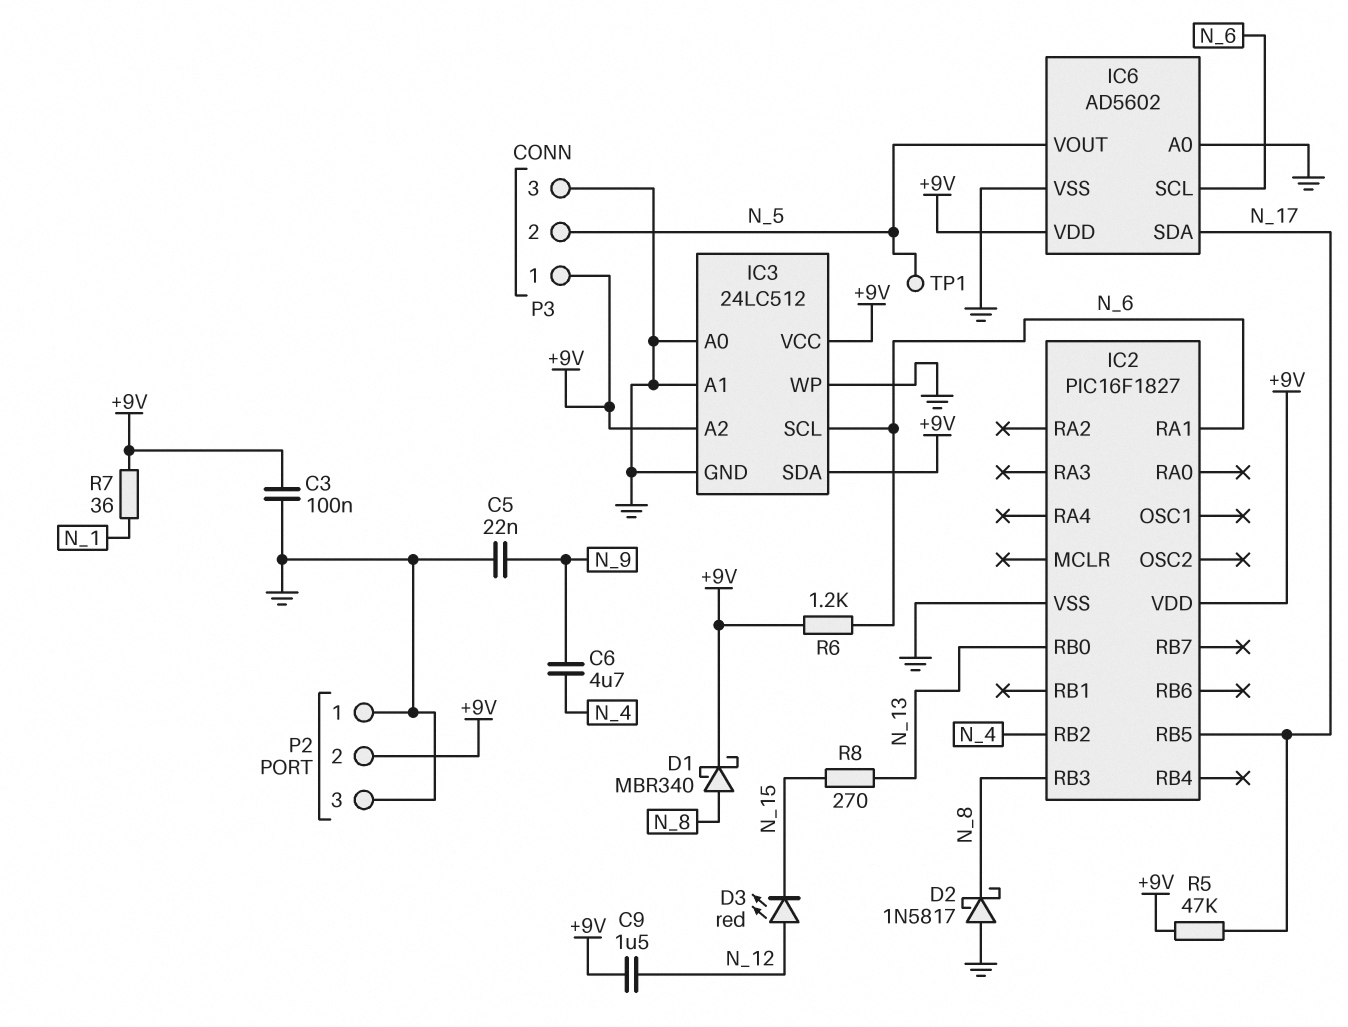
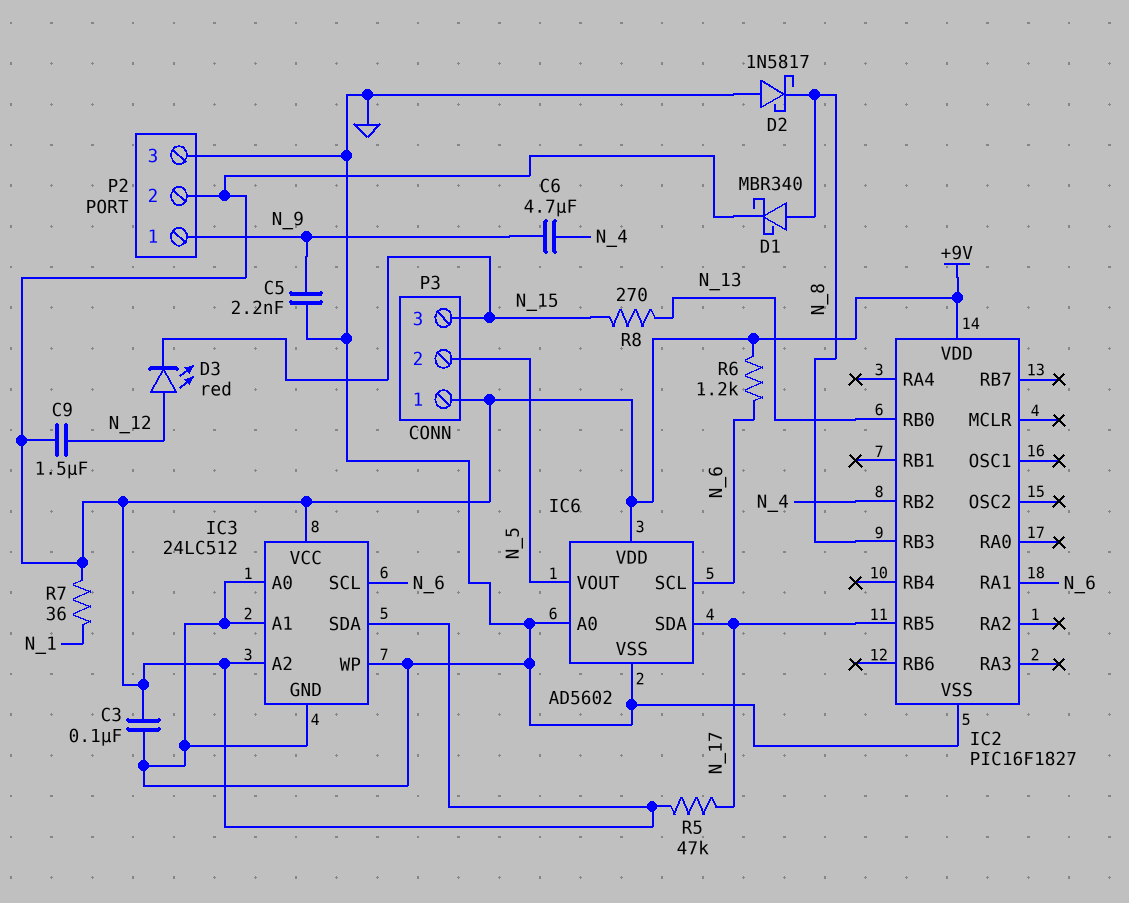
C5: 22nF (GND, N_9) -> 2.2nF (GND, N_9)
P2 pin 1: GND -> N_9
P3 pin 3: GND -> N_15
TP1: test point (N_5) -> none

